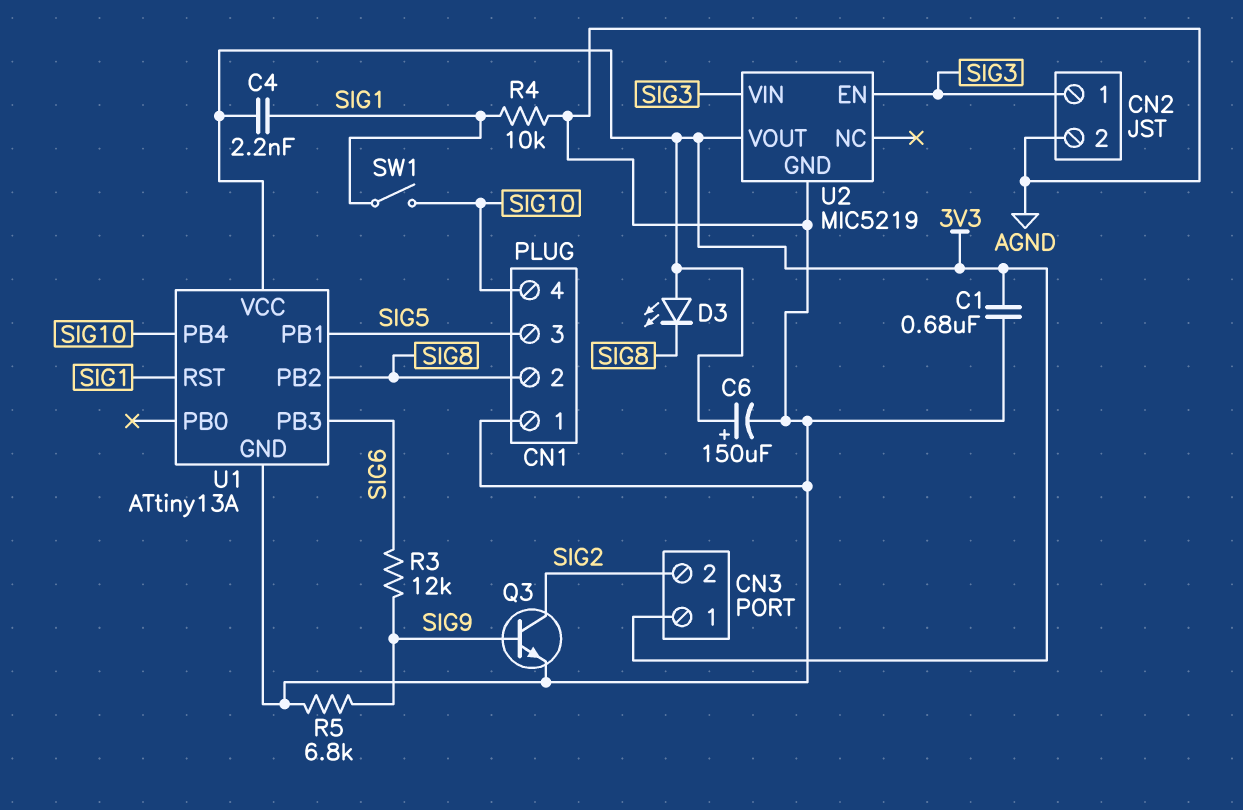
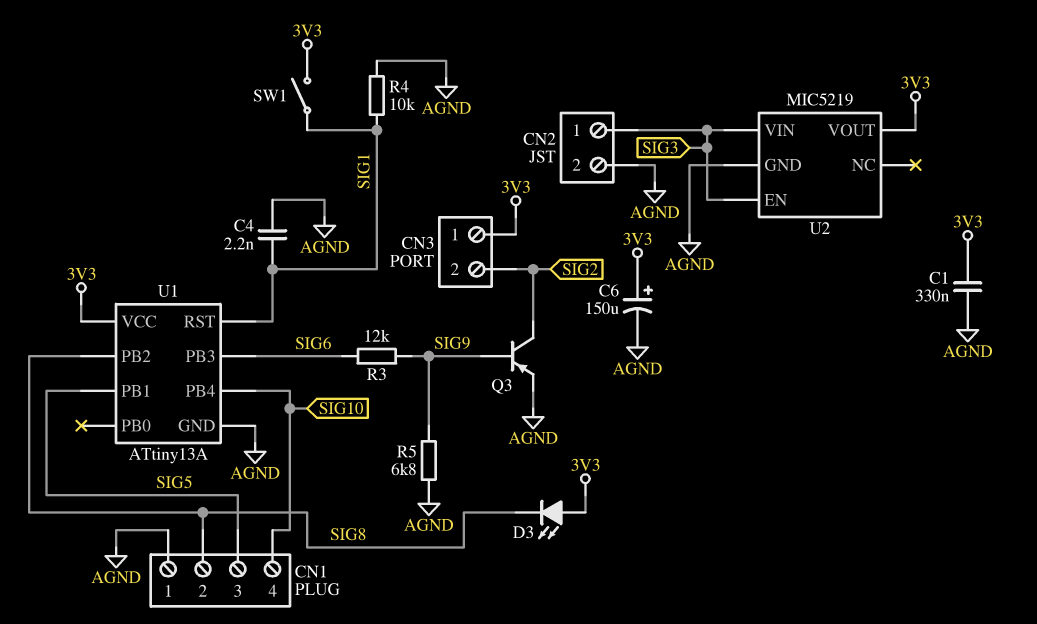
C1: 680nF (3V3, AGND) -> 330nF (3V3, AGND)
C4: 2.2nF (3V3, SIG1) -> 2.2nF (AGND, SIG1)
Q3: NPN (B SIG9, C SIG2, E AGND) -> PNP (B SIG9, C SIG2, E AGND)
SW1: switch (SIG1, SIG10) -> switch (3V3, SIG1)

